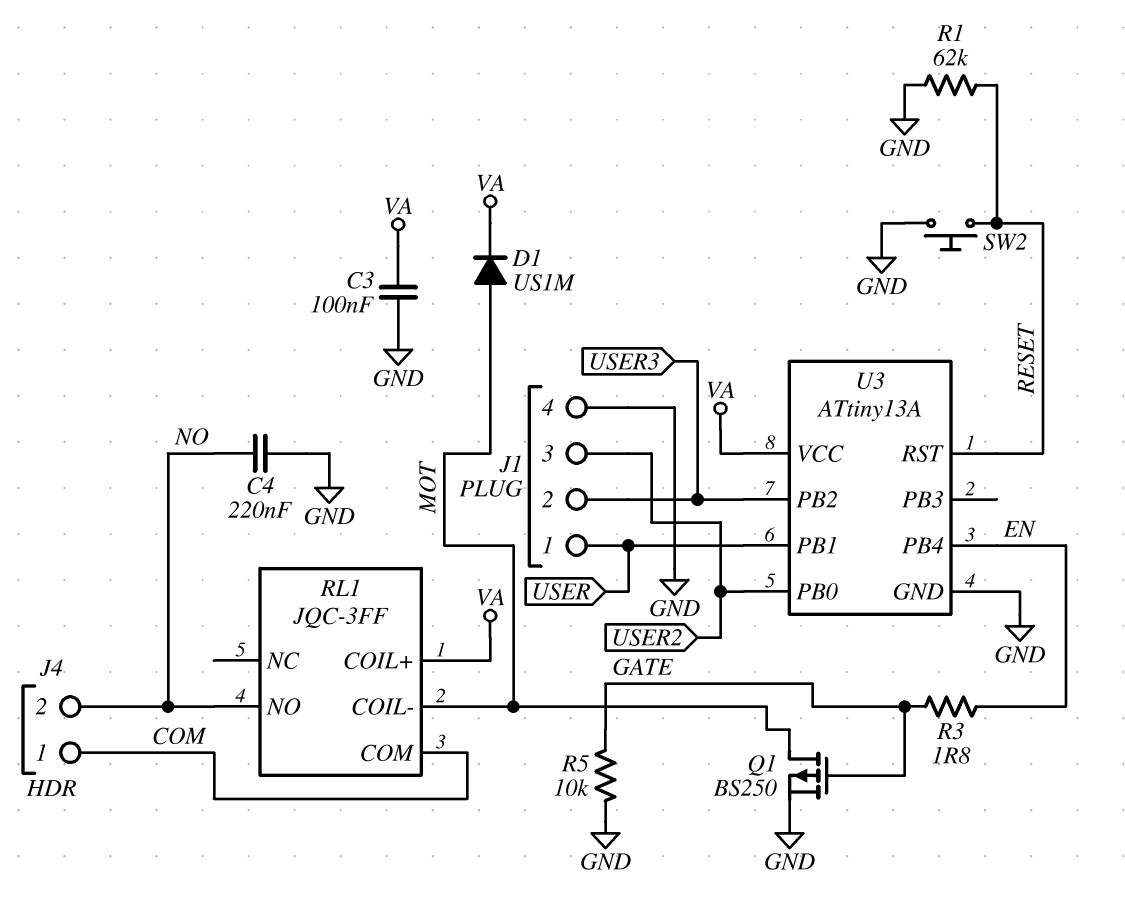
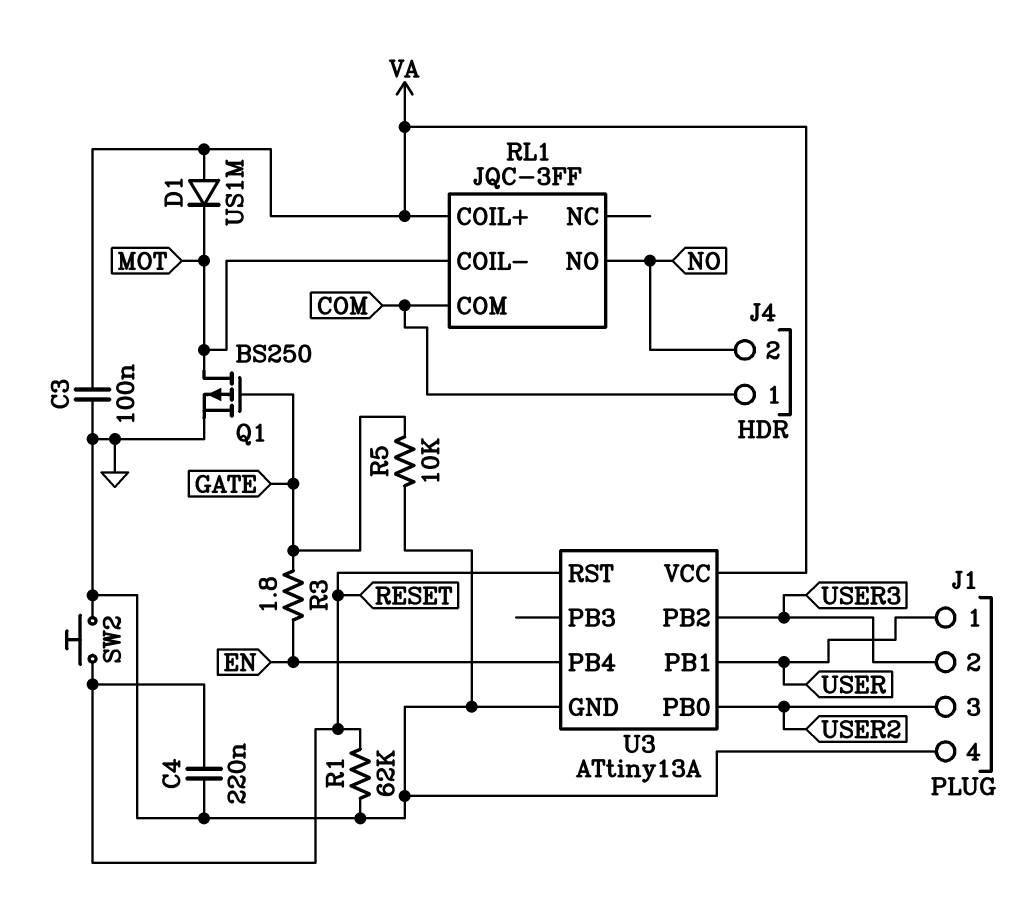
C4: 220nF (GND, NO) -> 220nF (GND, RESET)
D1: diode US1M (A MOT, K VA) -> diode US1M (A VA, K MOT)

